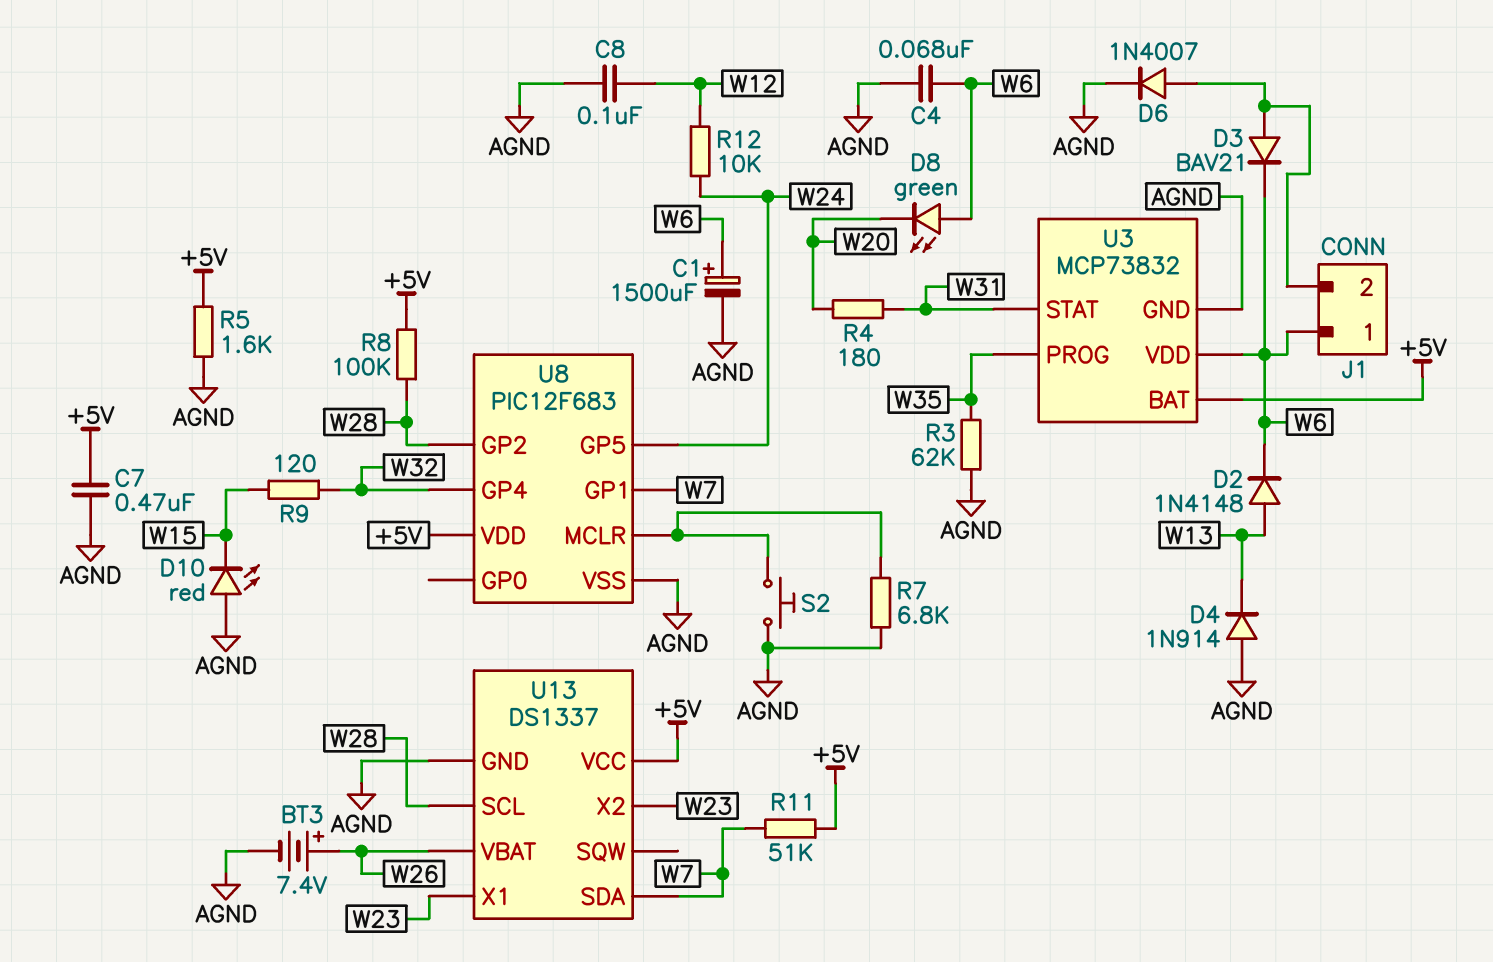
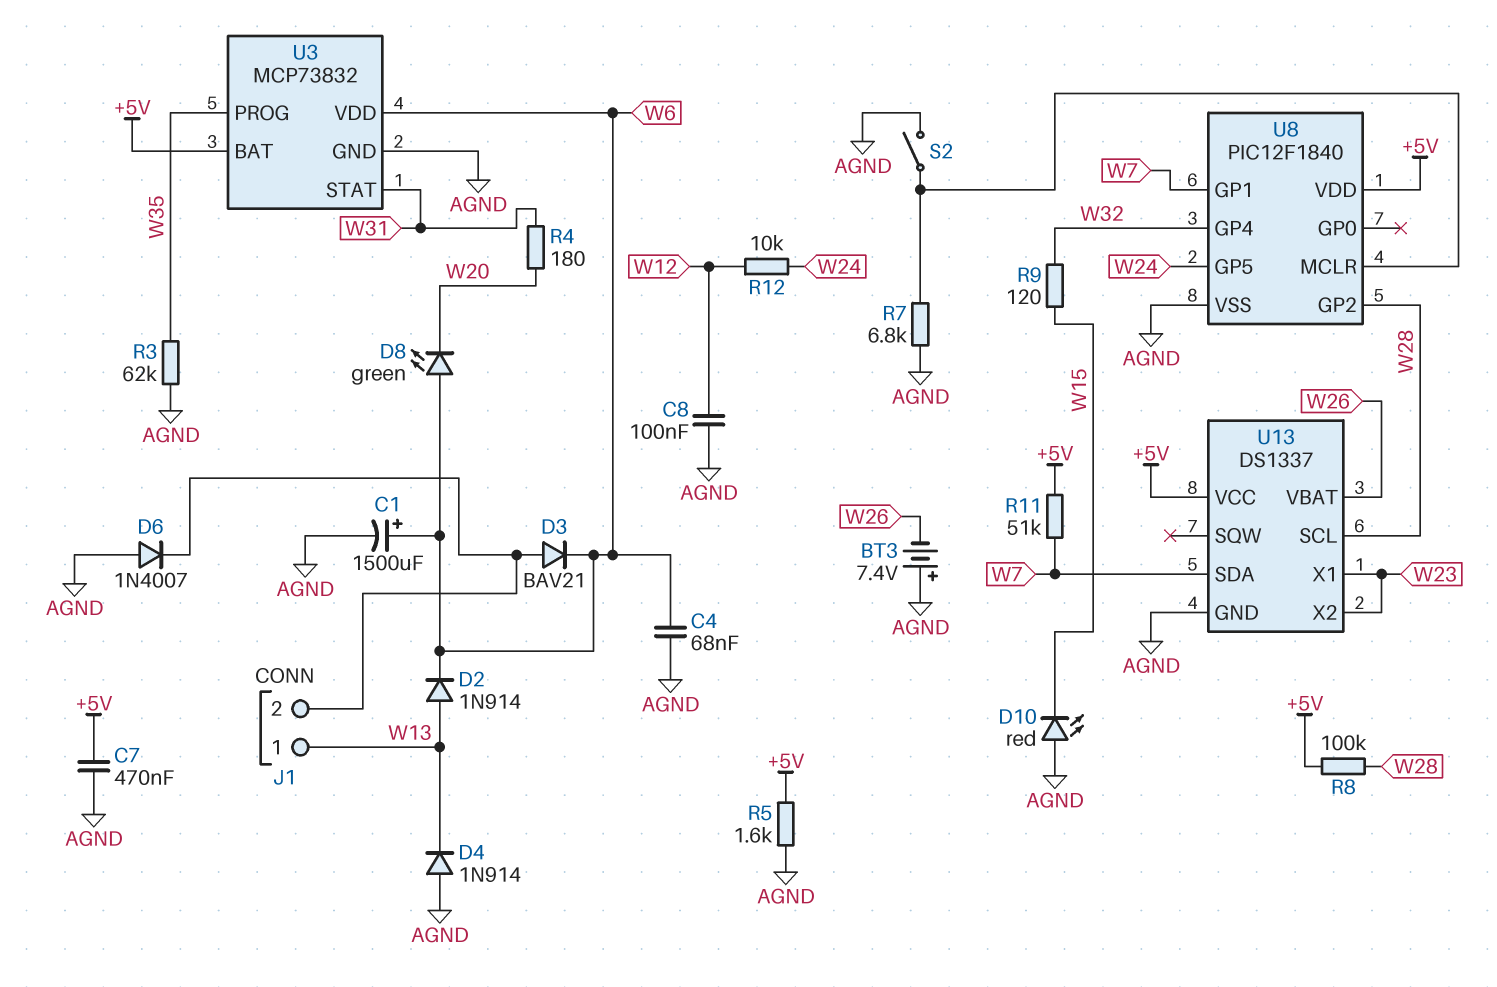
BT3: 7.4V (plus W26, minus AGND) -> 7.4V (plus AGND, minus W26)
D2: diode 1N4148 (A W13, K W6) -> diode 1N914 (A W13, K W6)
D6: diode 1N4007 (A J1/2, K AGND) -> diode 1N4007 (A AGND, K J1/2)
J1 pin 1: W6 -> W13
S2: button (AGND, U8/MCLR) -> switch (AGND, U8/MCLR)
U8: PIC12F683 -> PIC12F1840

